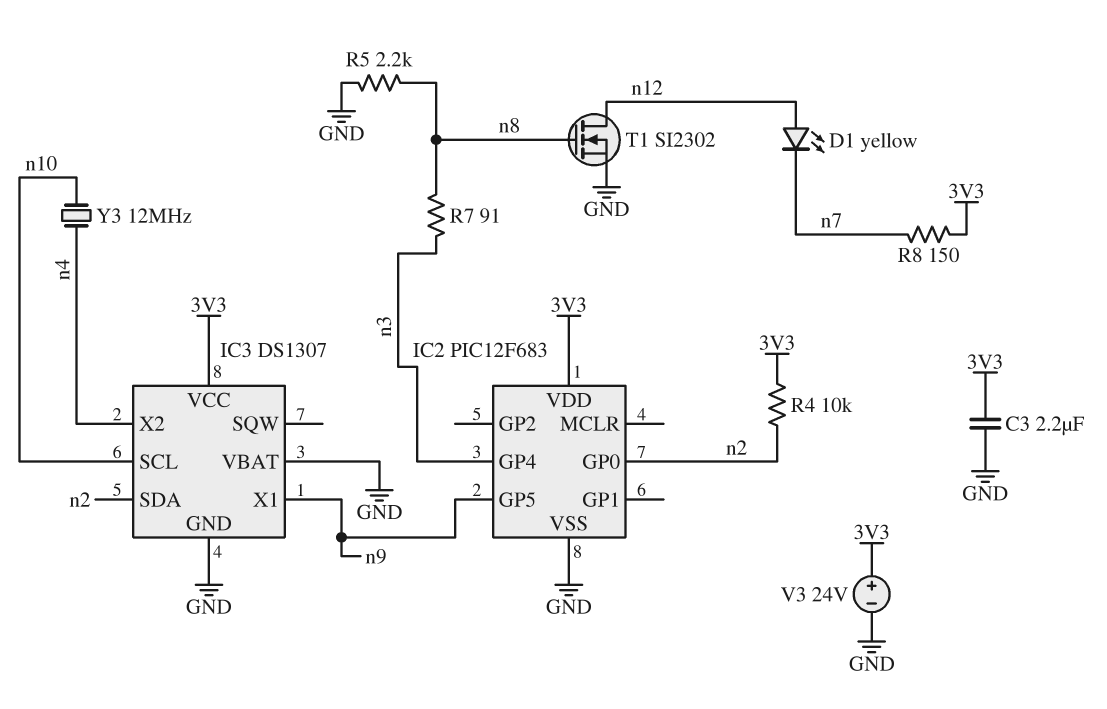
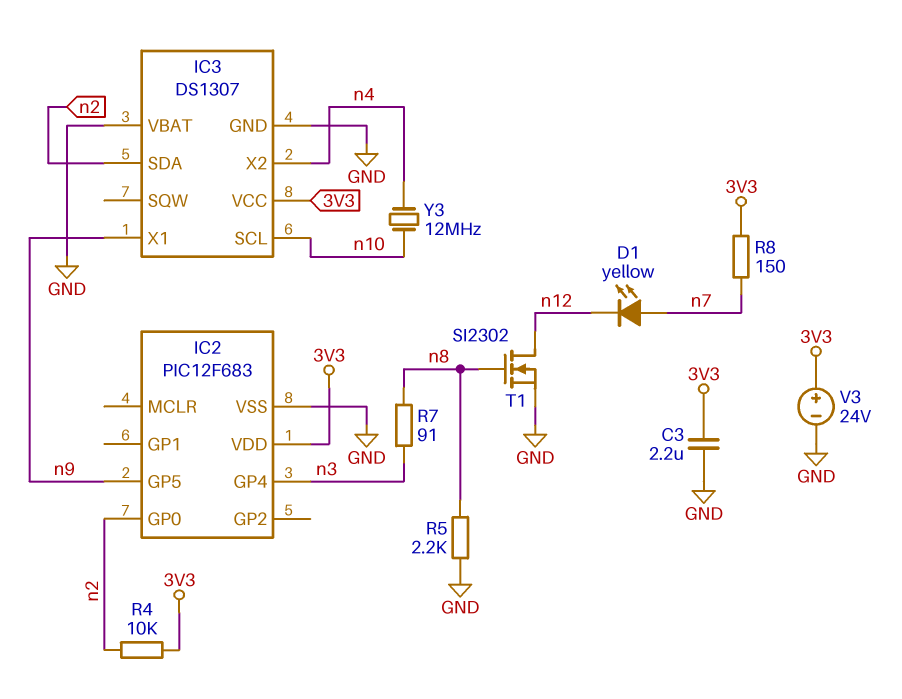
D1: LED yellow (A n12, K n7) -> LED yellow (A n7, K n12)

